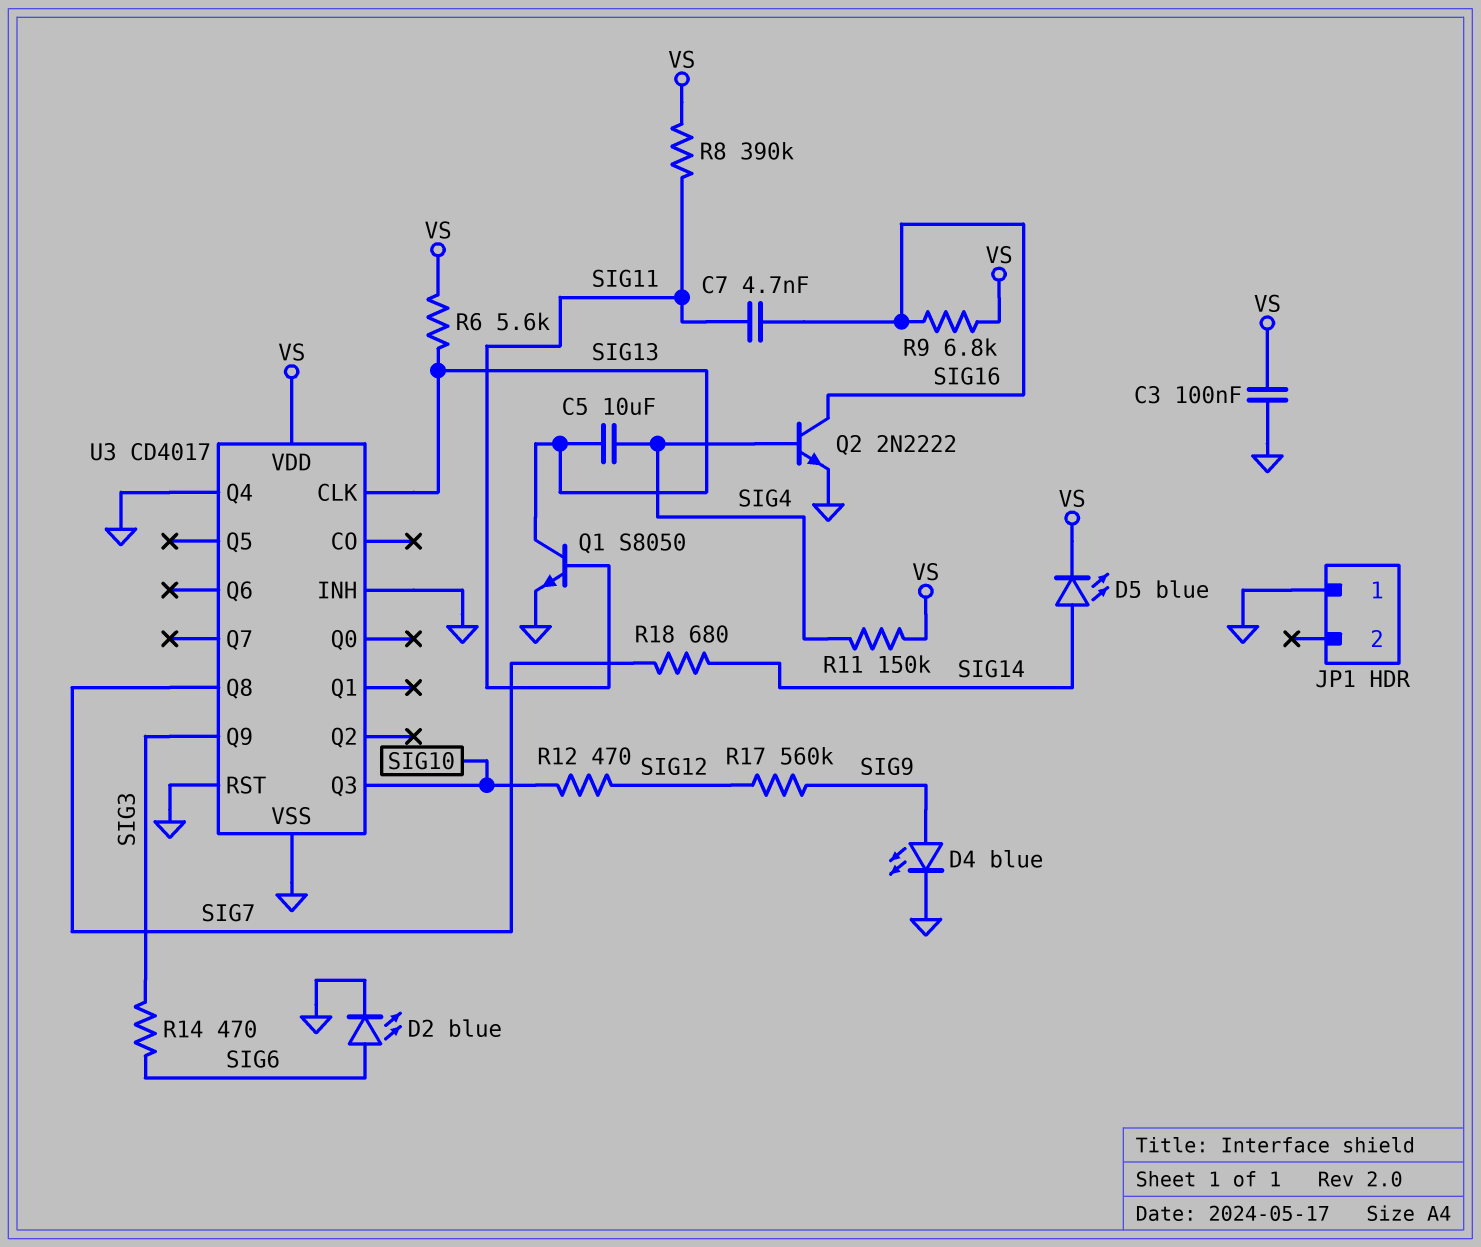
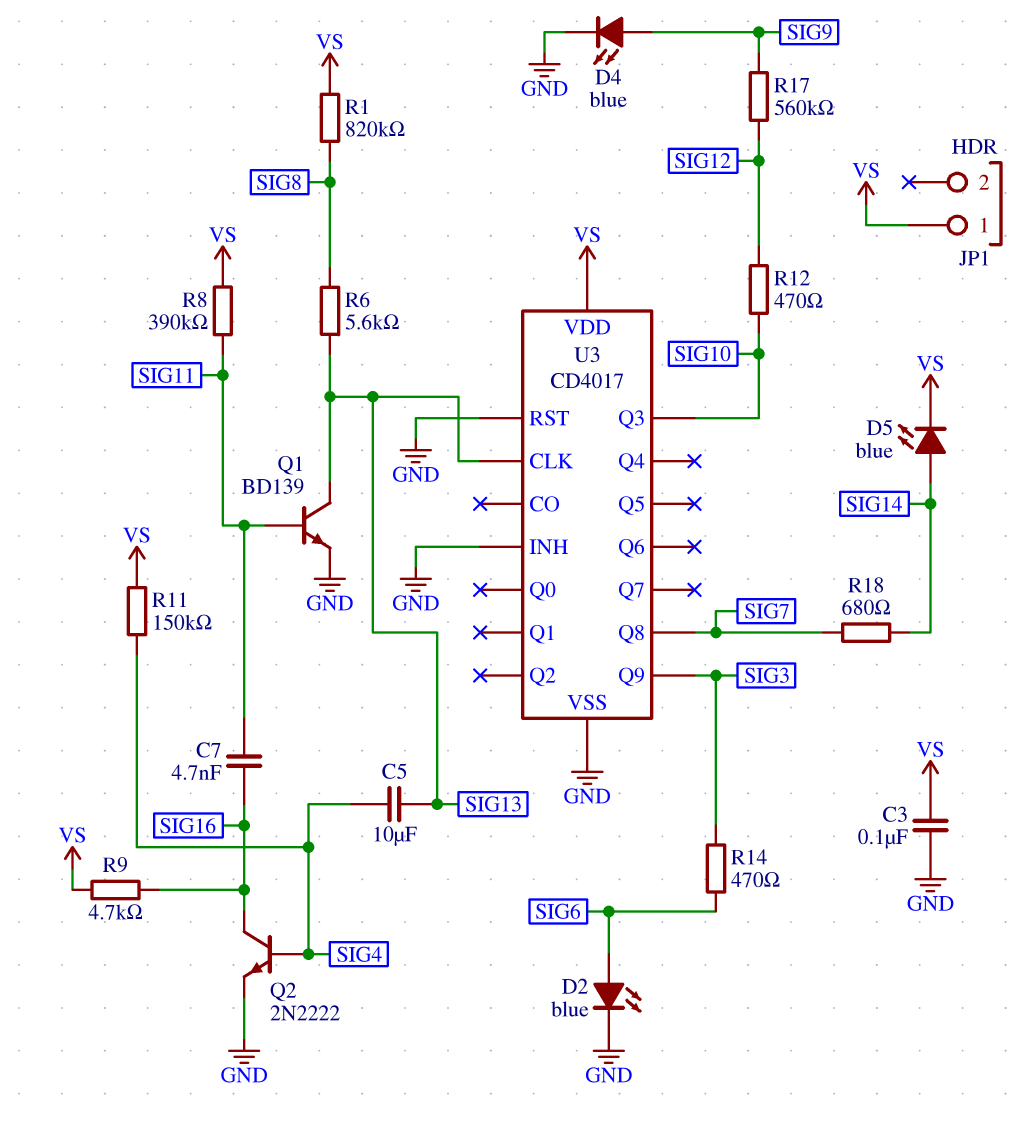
JP1 pin 1: GND -> VS
Q1: NPN S8050 (B SIG11, C SIG13, E GND) -> NPN BD139 (B SIG11, C SIG13, E GND)
R1: none -> 820k (SIG8, VS)
R6: 5.6k (SIG13, VS) -> 5.6k (SIG8, SIG13)
R9: 6.8k (SIG16, VS) -> 4.7k (SIG16, VS)
U3 pin Q4: GND -> none

